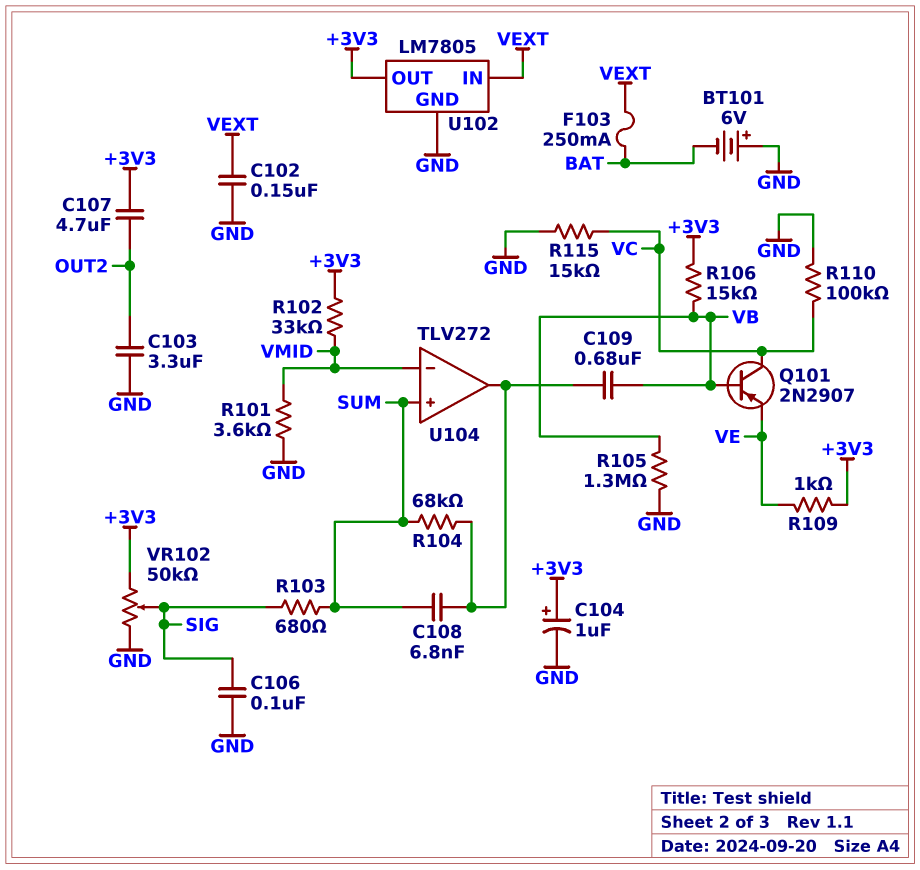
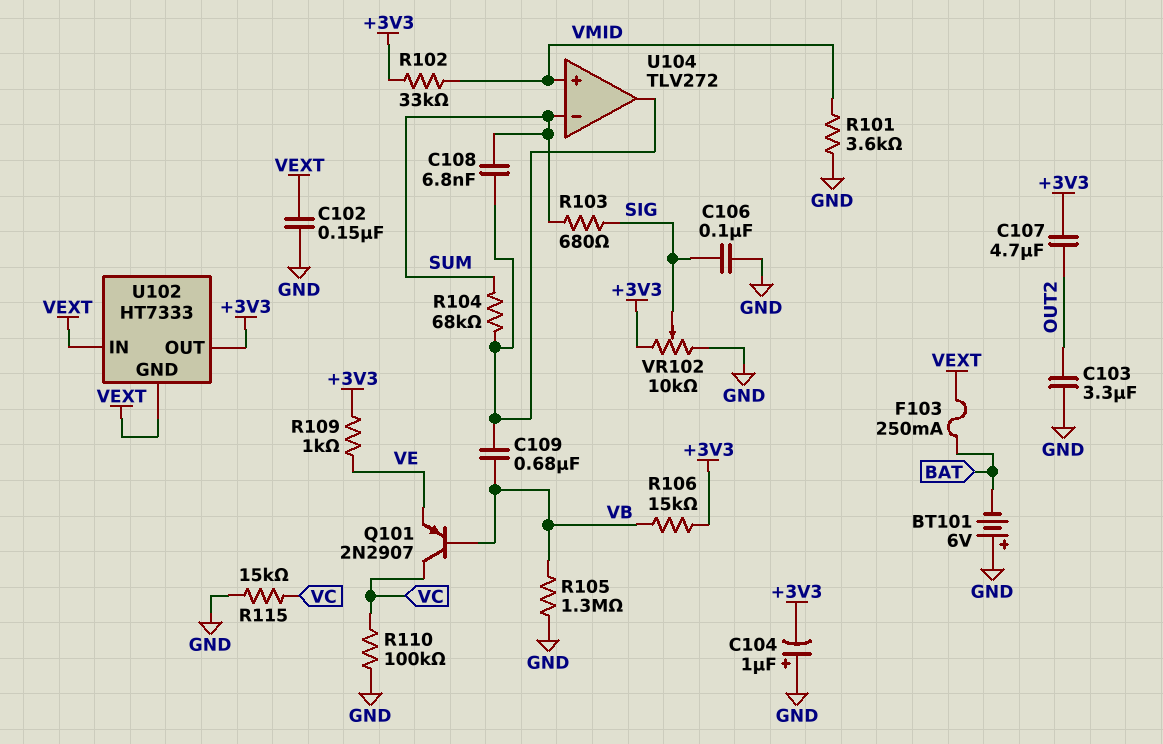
C104: 1uF (plus +3V3, minus GND) -> 1uF (plus GND, minus +3V3)
U102: LM7805 -> HT7333
U102 pin GND: GND -> VEXT
U104 pin in+: SUM -> VMID
U104 pin in-: VMID -> SUM
VR102: 50k (+3V3, GND, wiper SIG) -> 10k (+3V3, GND, wiper SIG)

